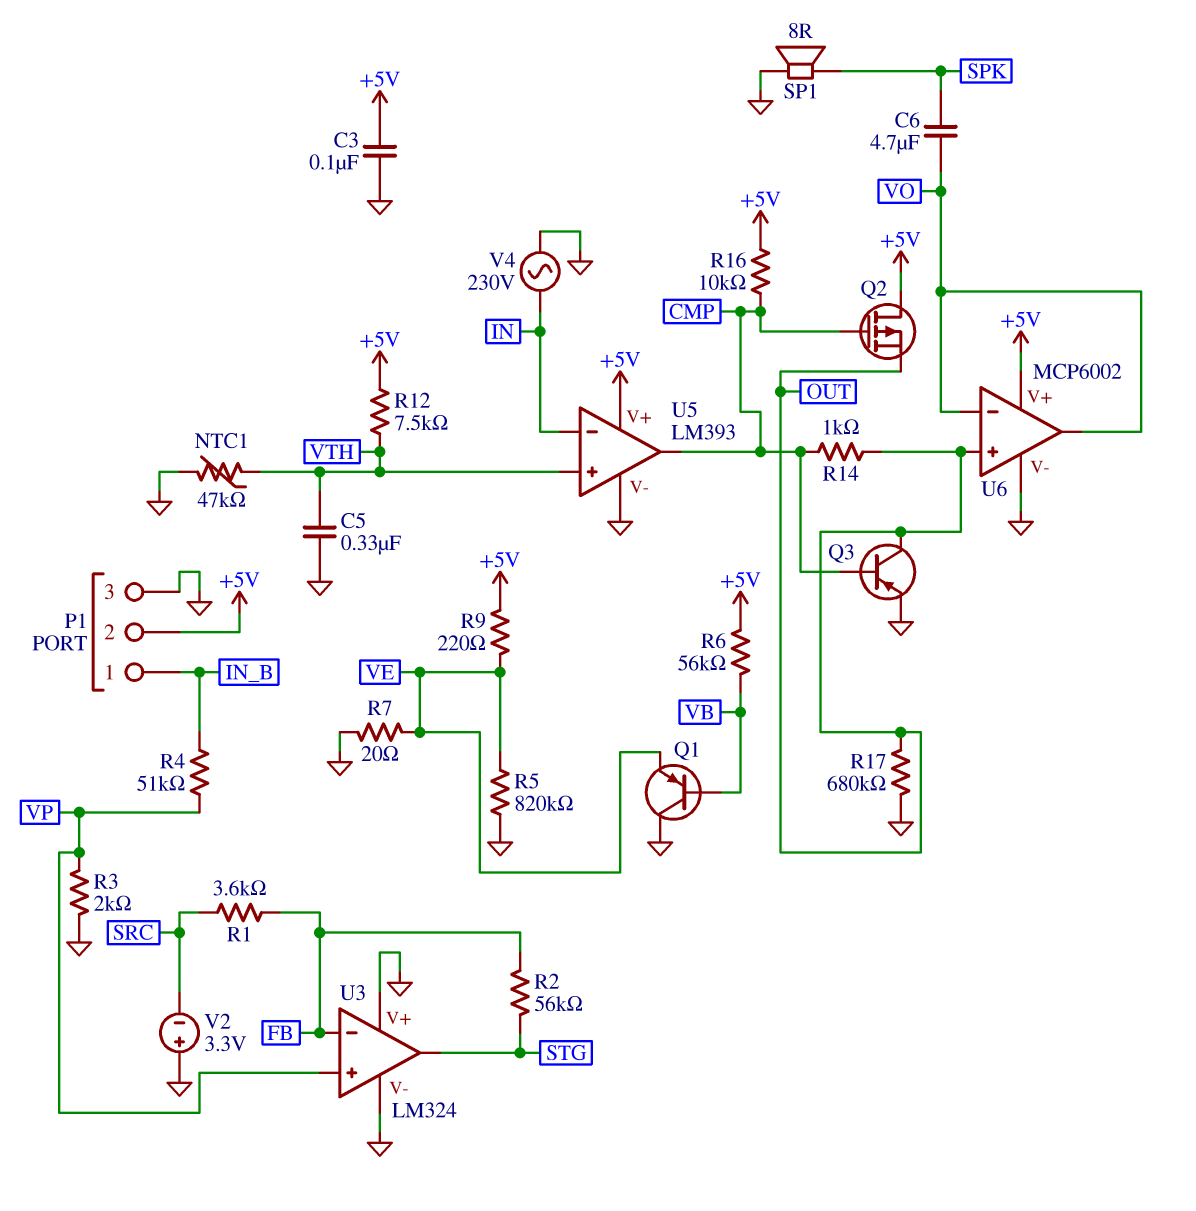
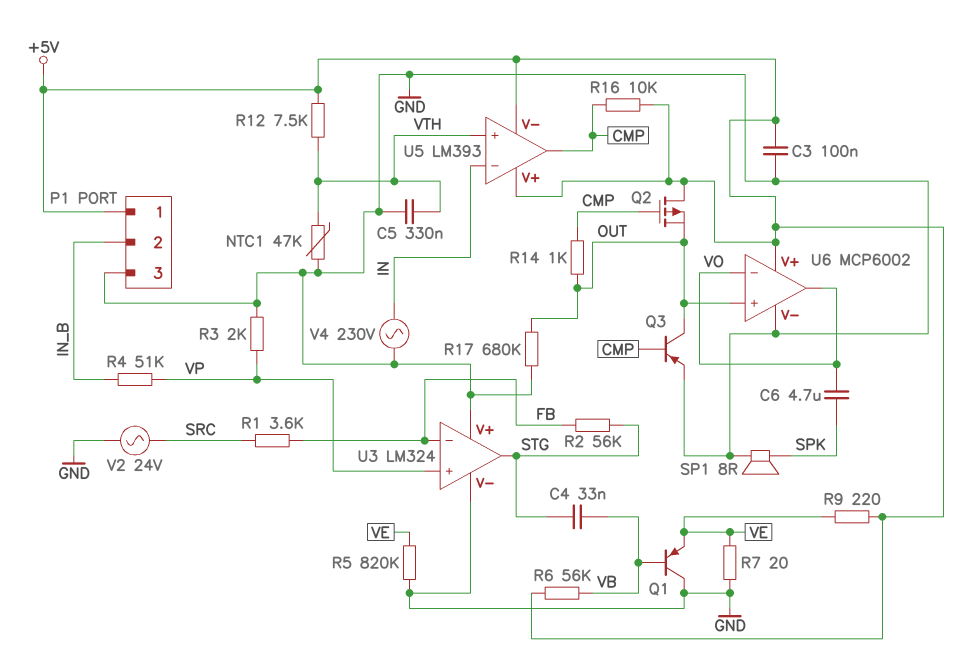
C4: none -> 33nF (STG, VB)
P1 pin 1: IN_B -> +5V
P1 pin 2: +5V -> IN_B
U5 pin V-: GND -> +5V
V2: 3.3V (plus GND, minus SRC) -> AC 24V (GND, SRC)

